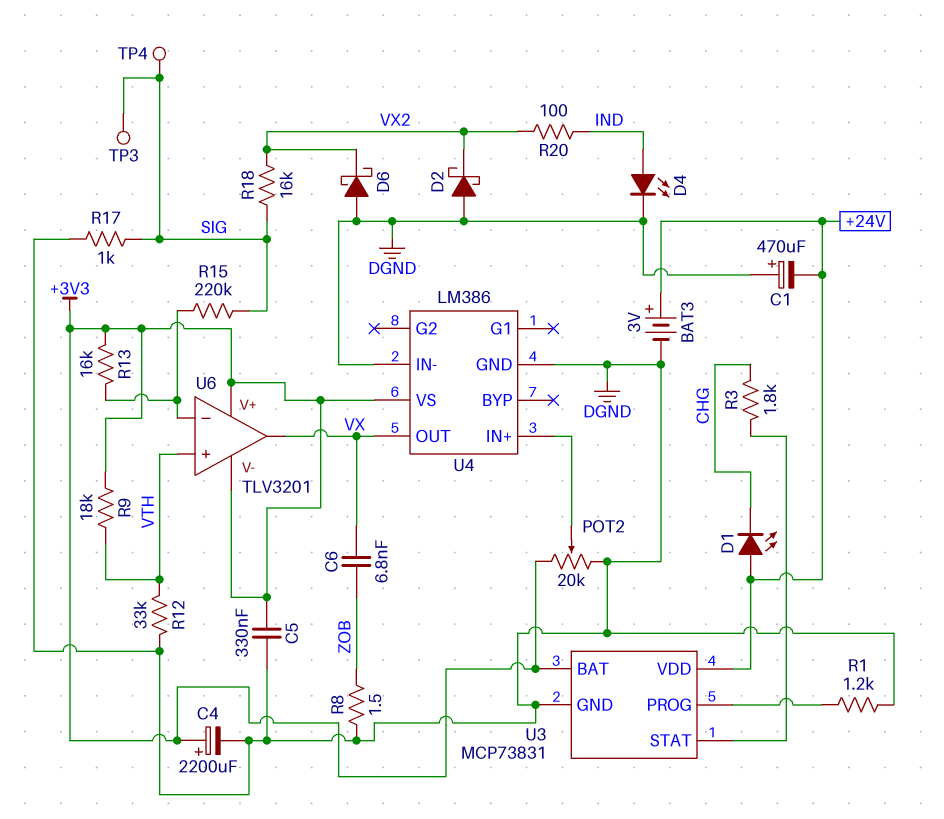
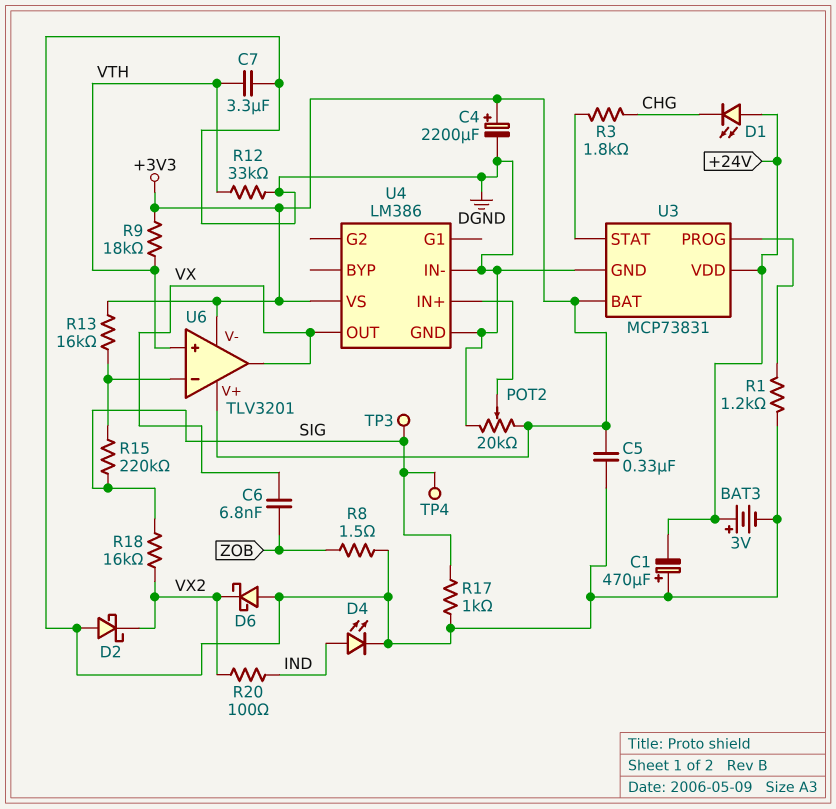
C7: none -> 3.3uF (DGND, VTH)

